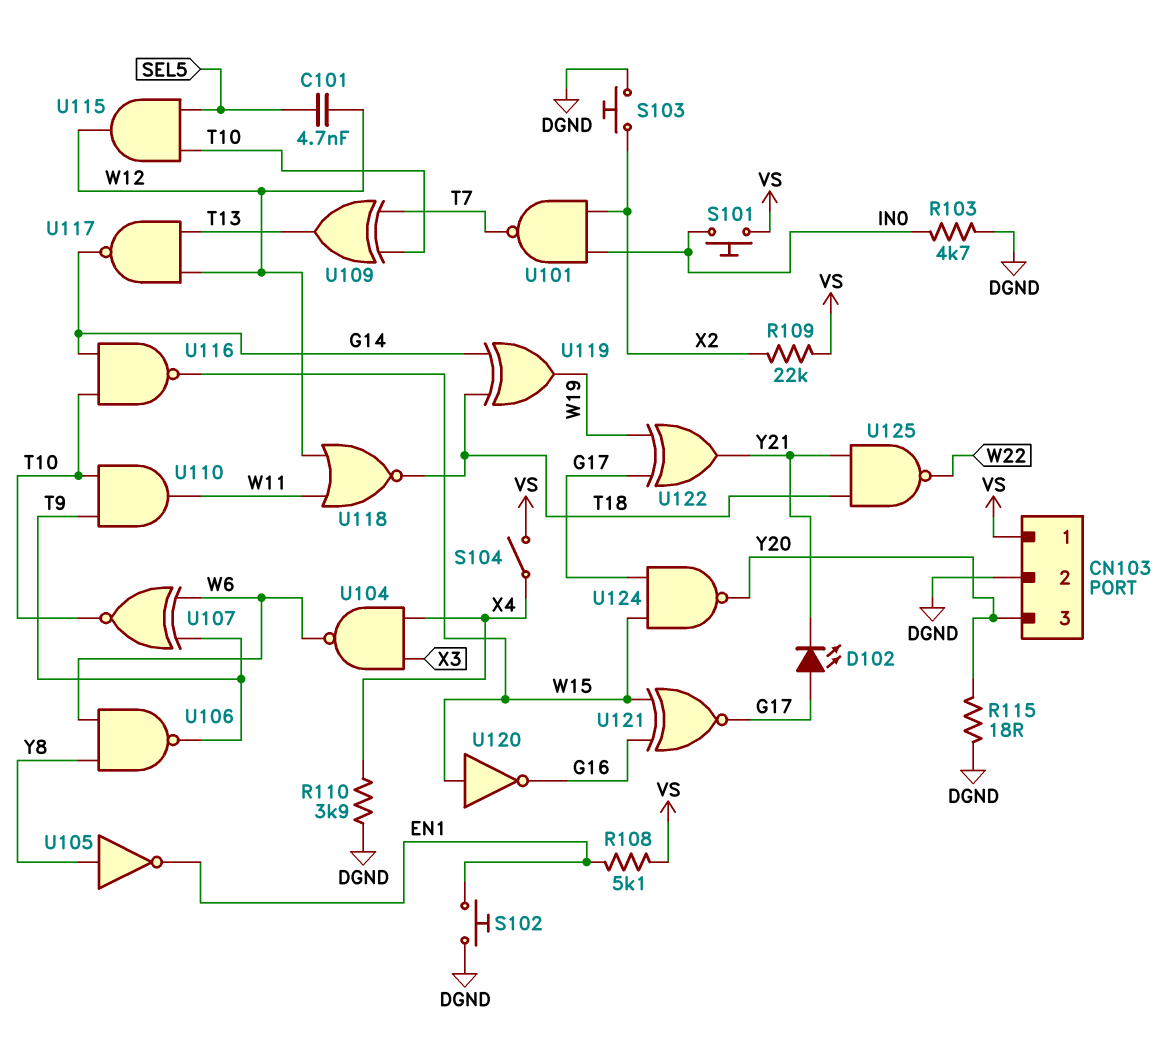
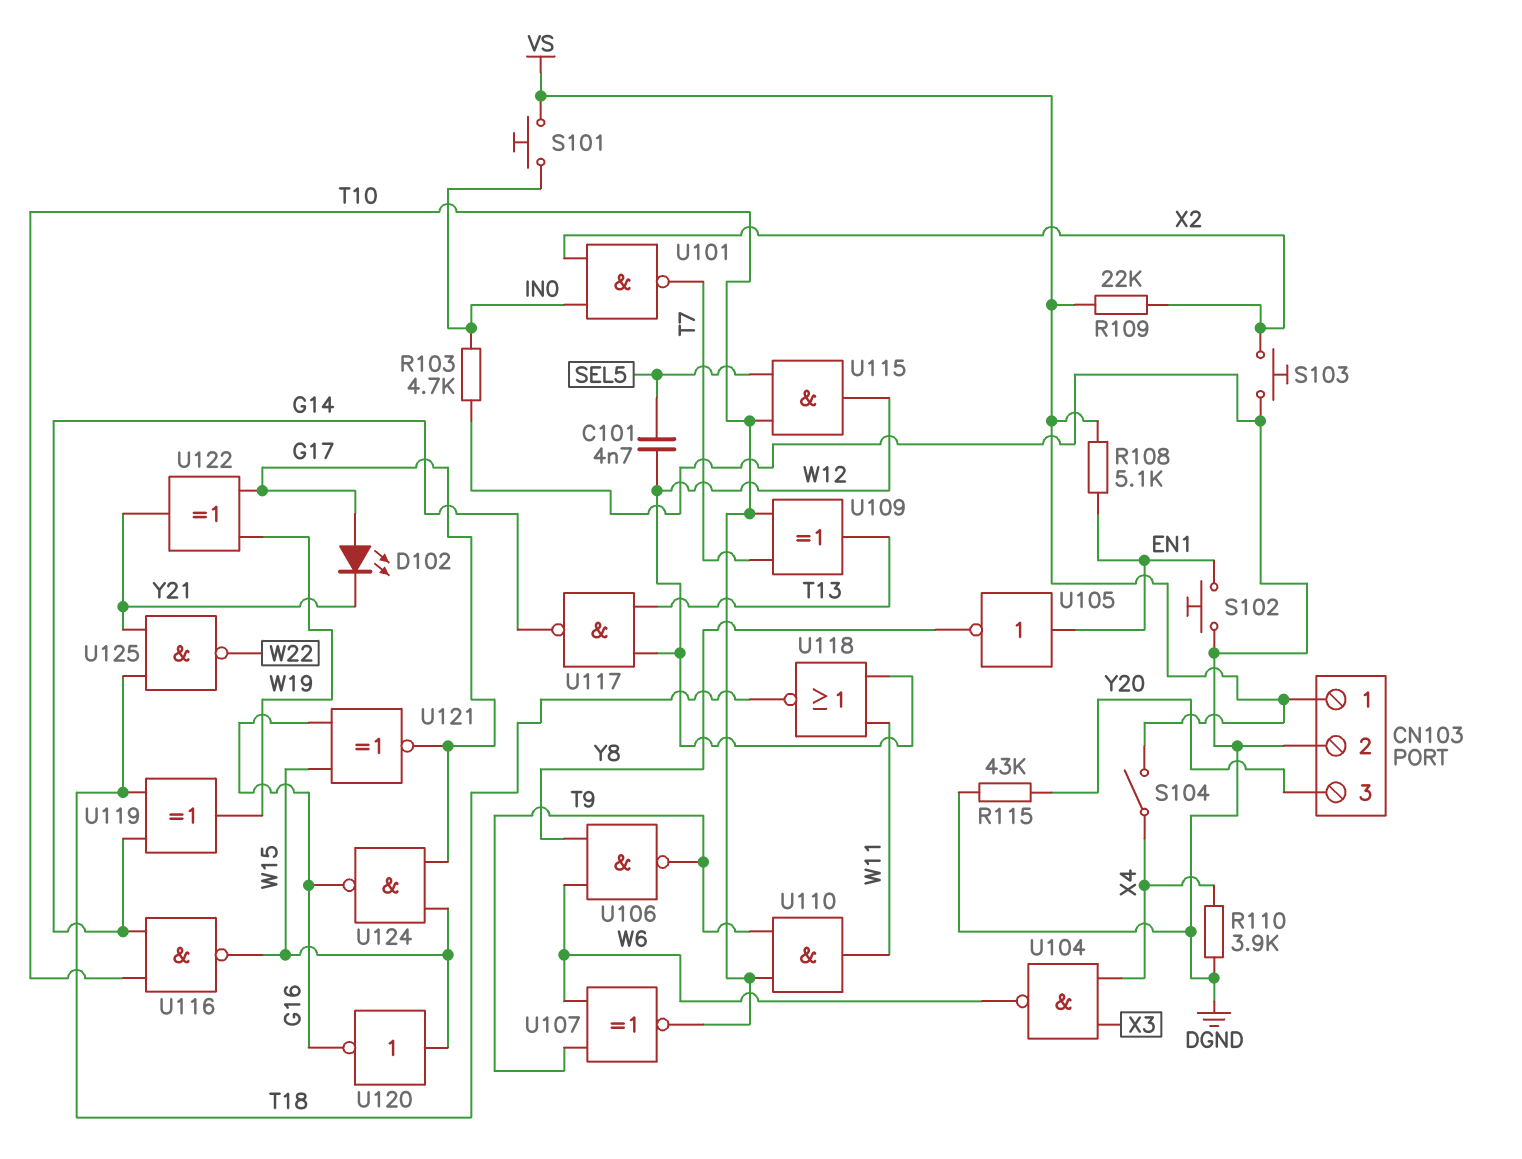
R115: 18 (DGND, Y20) -> 43k (DGND, Y20)
U105: NOT (in Y8, out EN1) -> NOT (in EN1, out Y8)
U124: NAND (in G17, in W15, out Y20) -> NAND (in G17, in W15, out G16)

